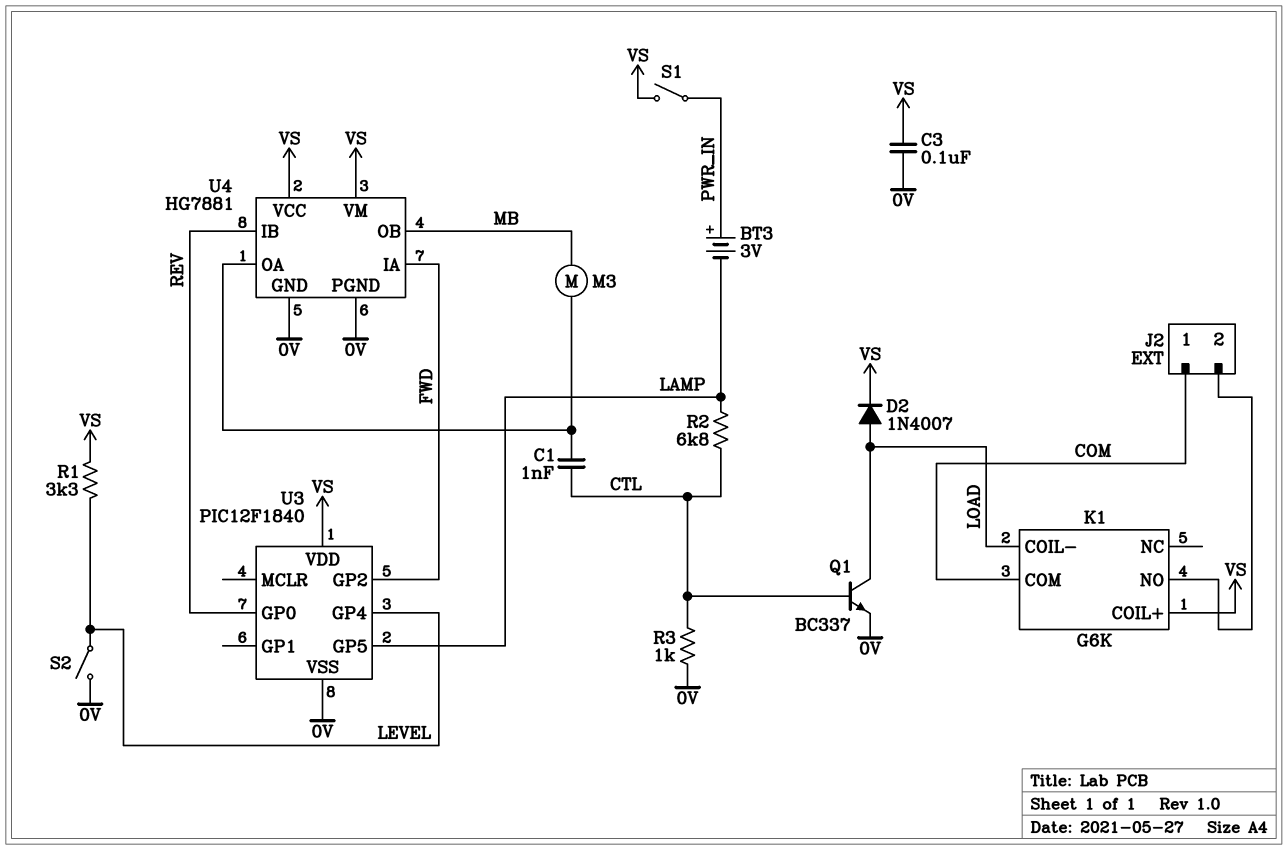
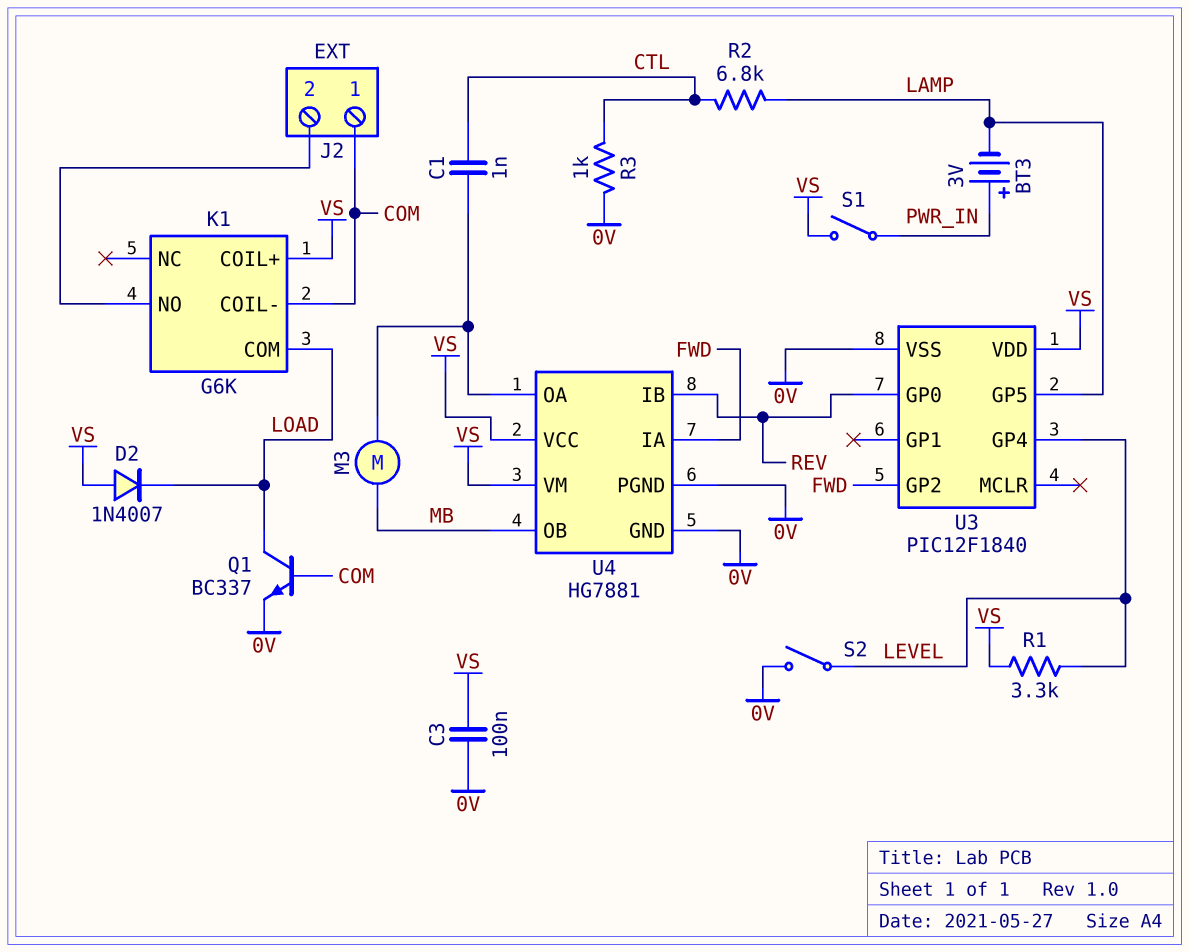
D2: diode 1N4007 (A LOAD, K VS) -> diode 1N4007 (A VS, K LOAD)
K1 pin COIL-: LOAD -> COM
K1 pin COM: COM -> LOAD
Q1: NPN BC337 (B CTL, C LOAD, E 0V) -> NPN BC337 (B COM, C LOAD, E 0V)

